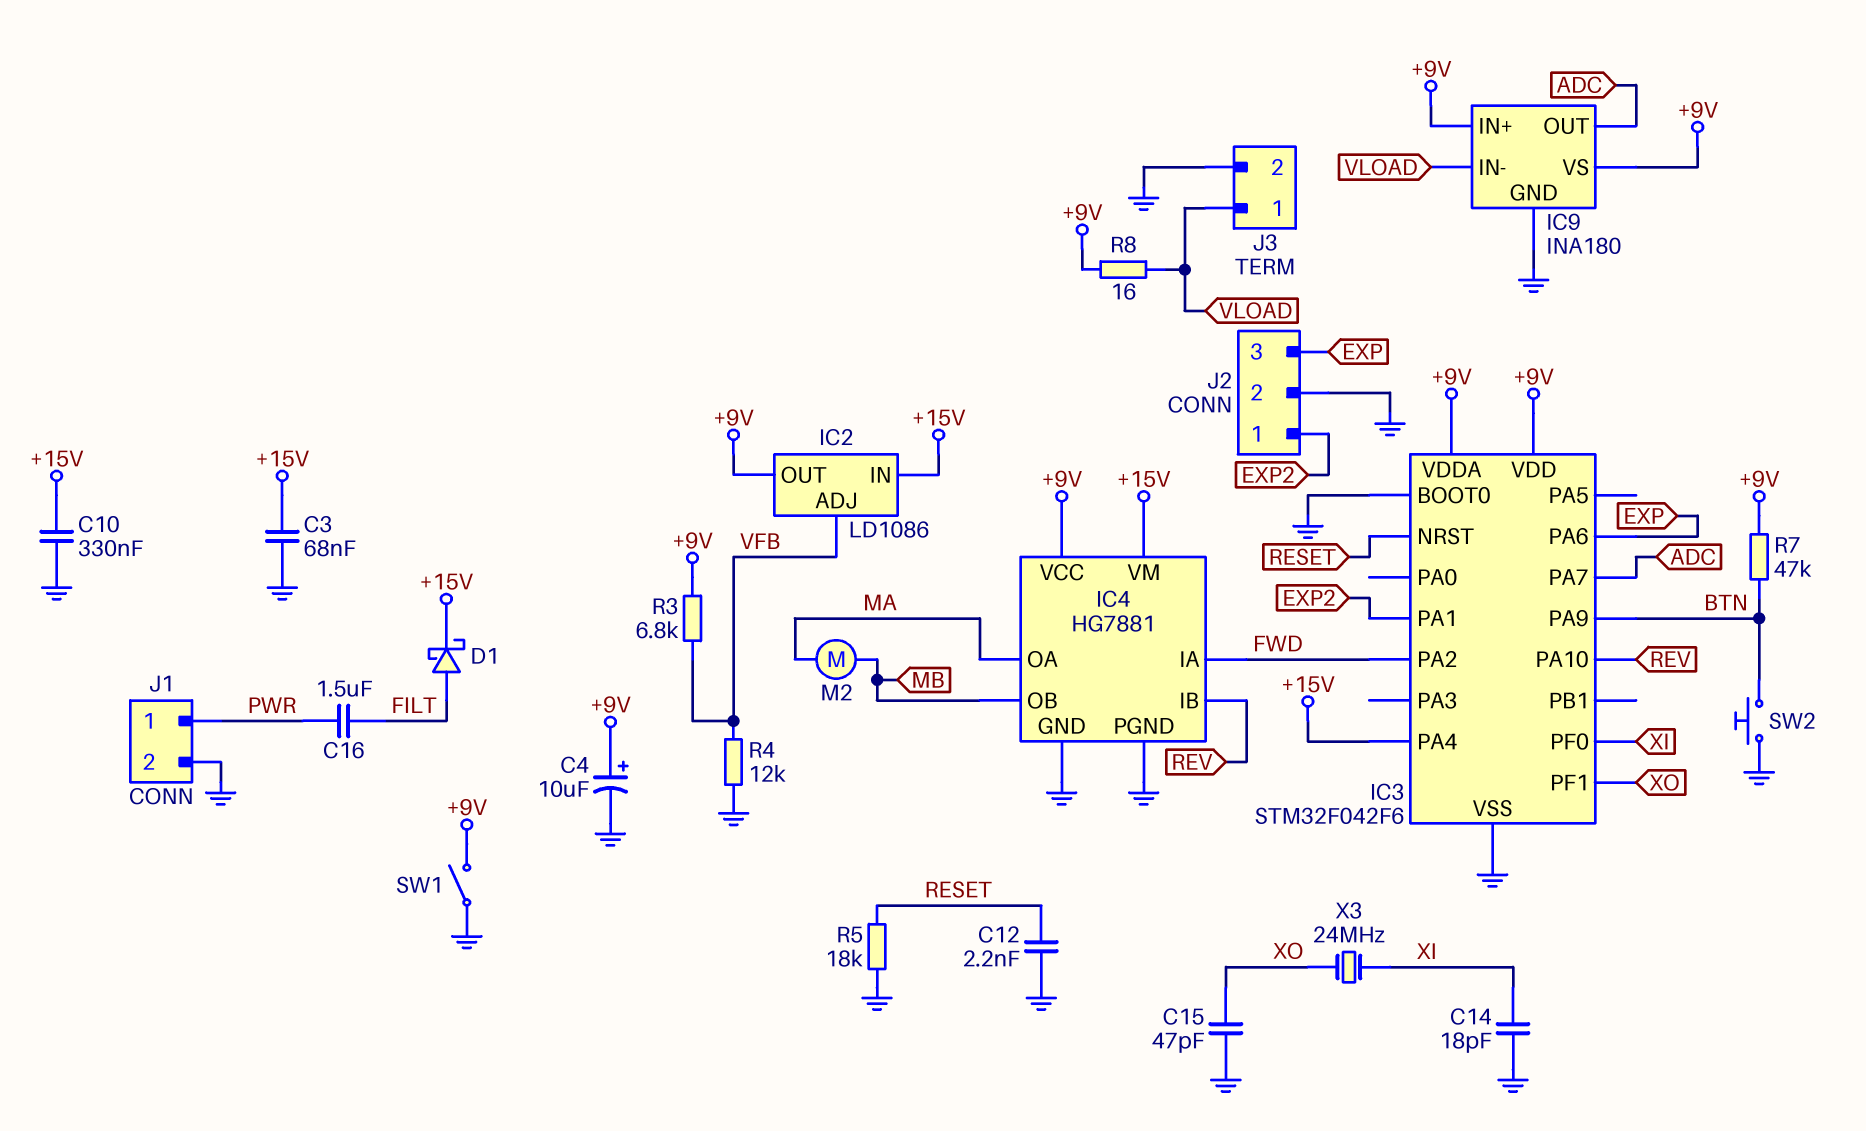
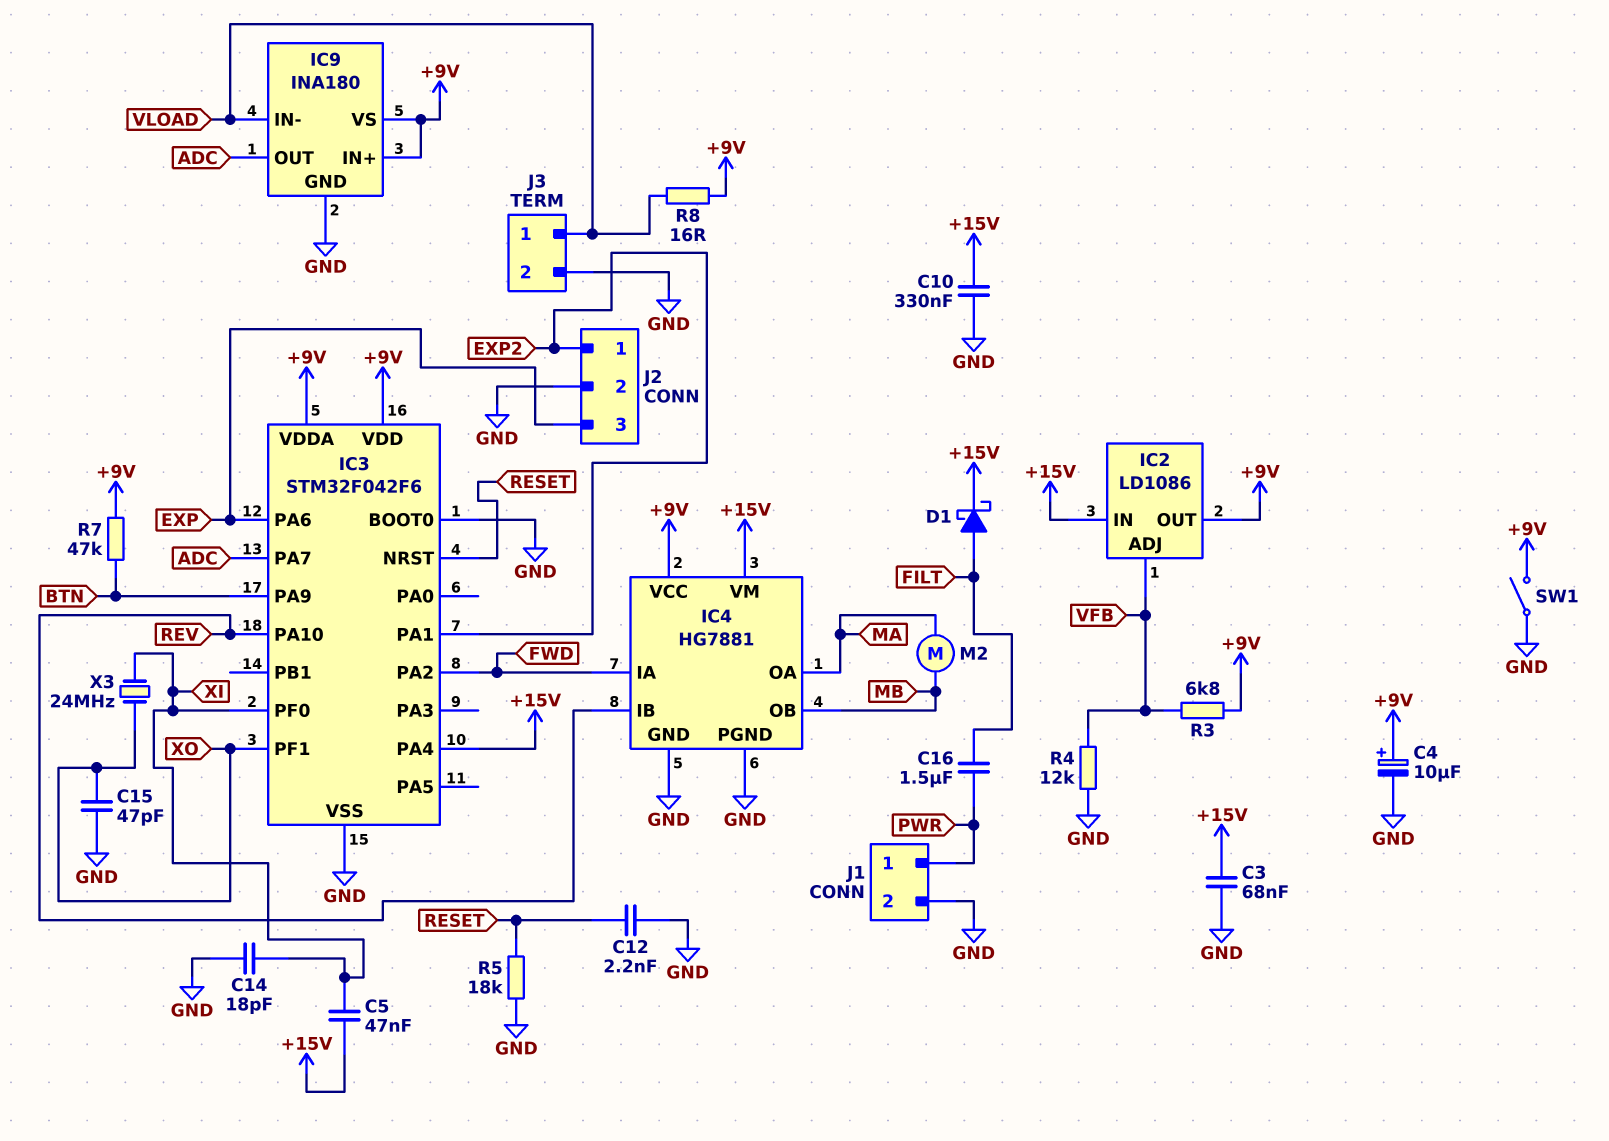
C5: none -> 47nF (+15V, XI)
SW2: button (BTN, GND) -> none

